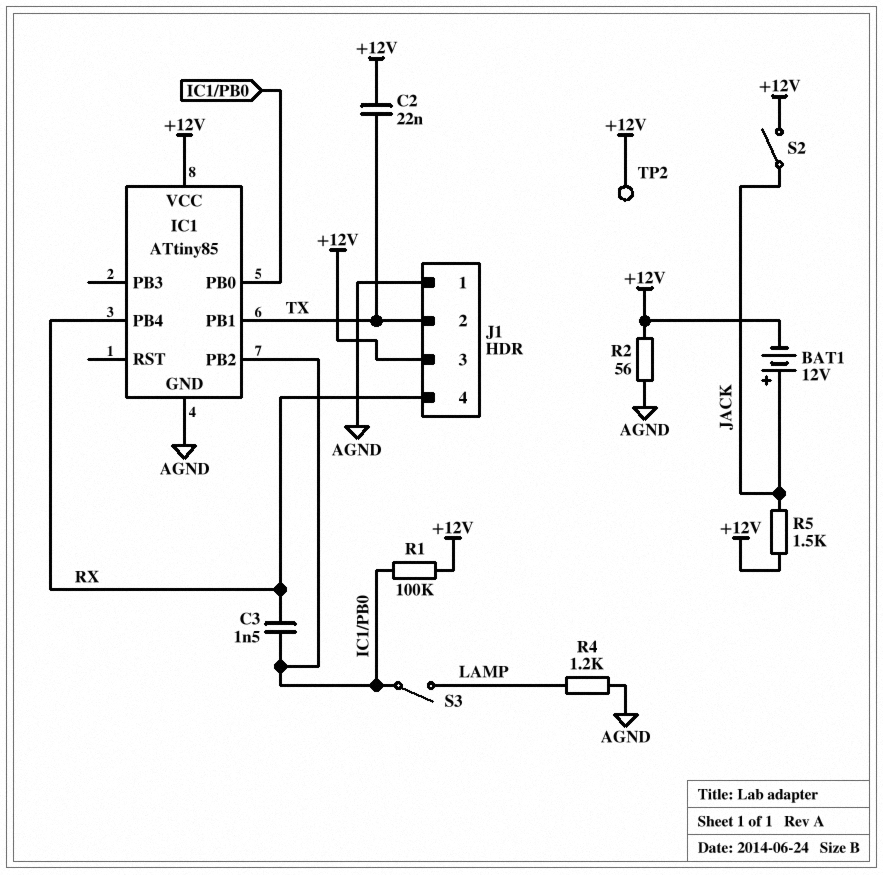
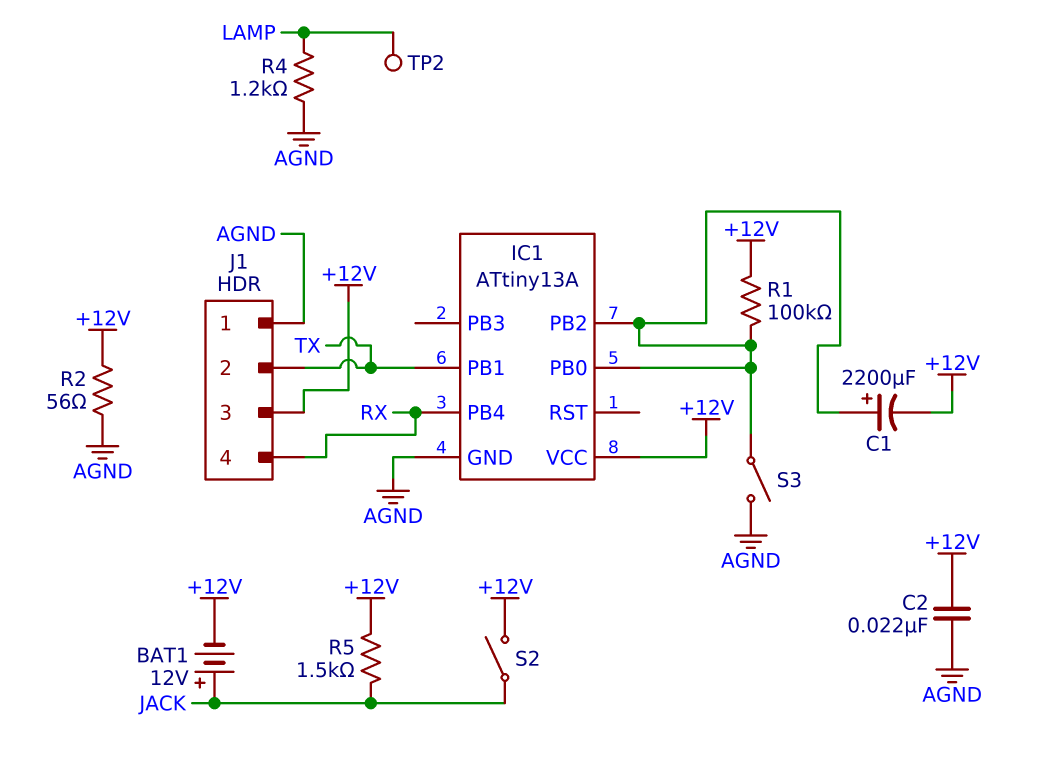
C1: none -> 2200uF (plus IC1/PB0, minus +12V)
C2: 22nF (+12V, TX) -> 22nF (+12V, AGND)
C3: 1.5nF (IC1/PB0, RX) -> none
IC1: ATtiny85 -> ATtiny13A
S3: switch (IC1/PB0, LAMP) -> switch (AGND, IC1/PB0)
TP2: test point (+12V) -> test point (LAMP)

